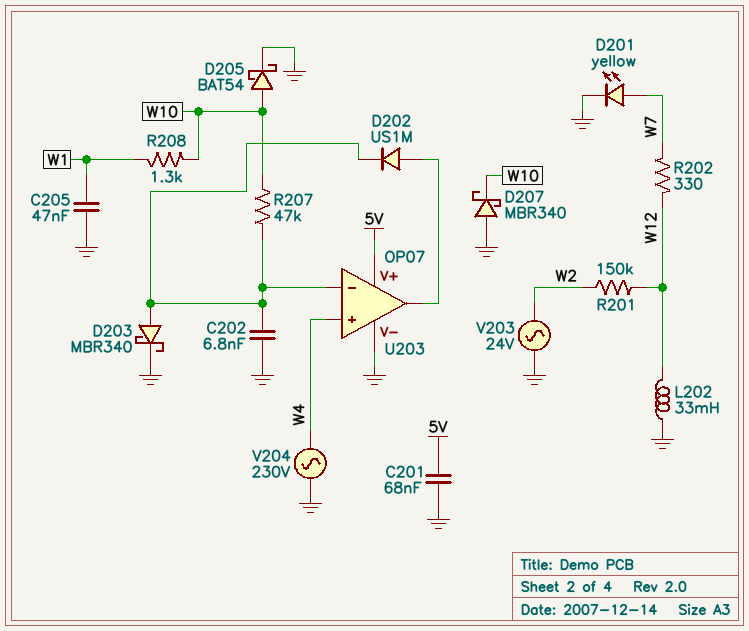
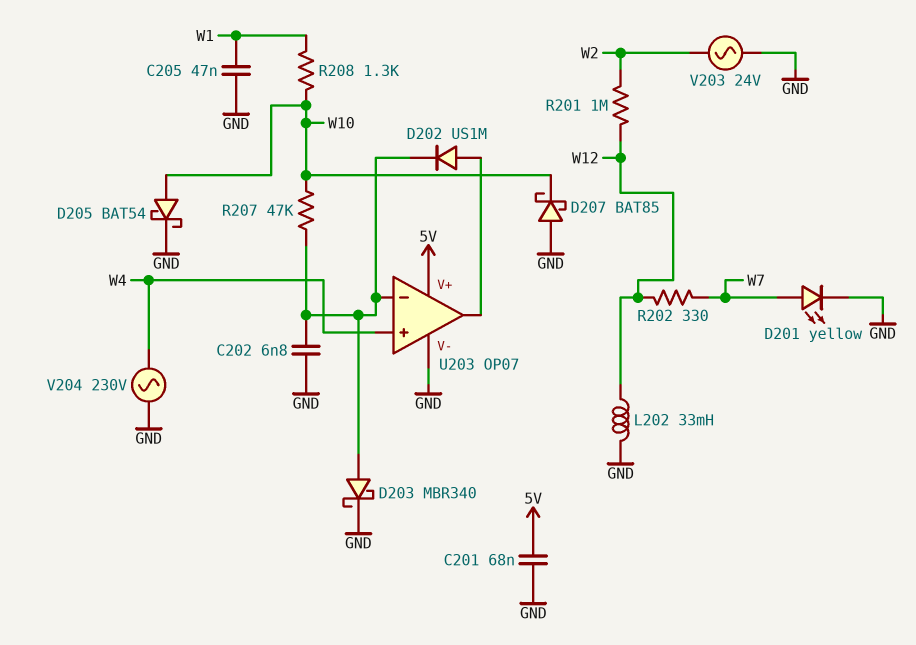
D207: schottky MBR340 (A GND, K W10) -> schottky BAT85 (A GND, K W10)
R201: 150k (W2, W12) -> 1M (W2, W12)

